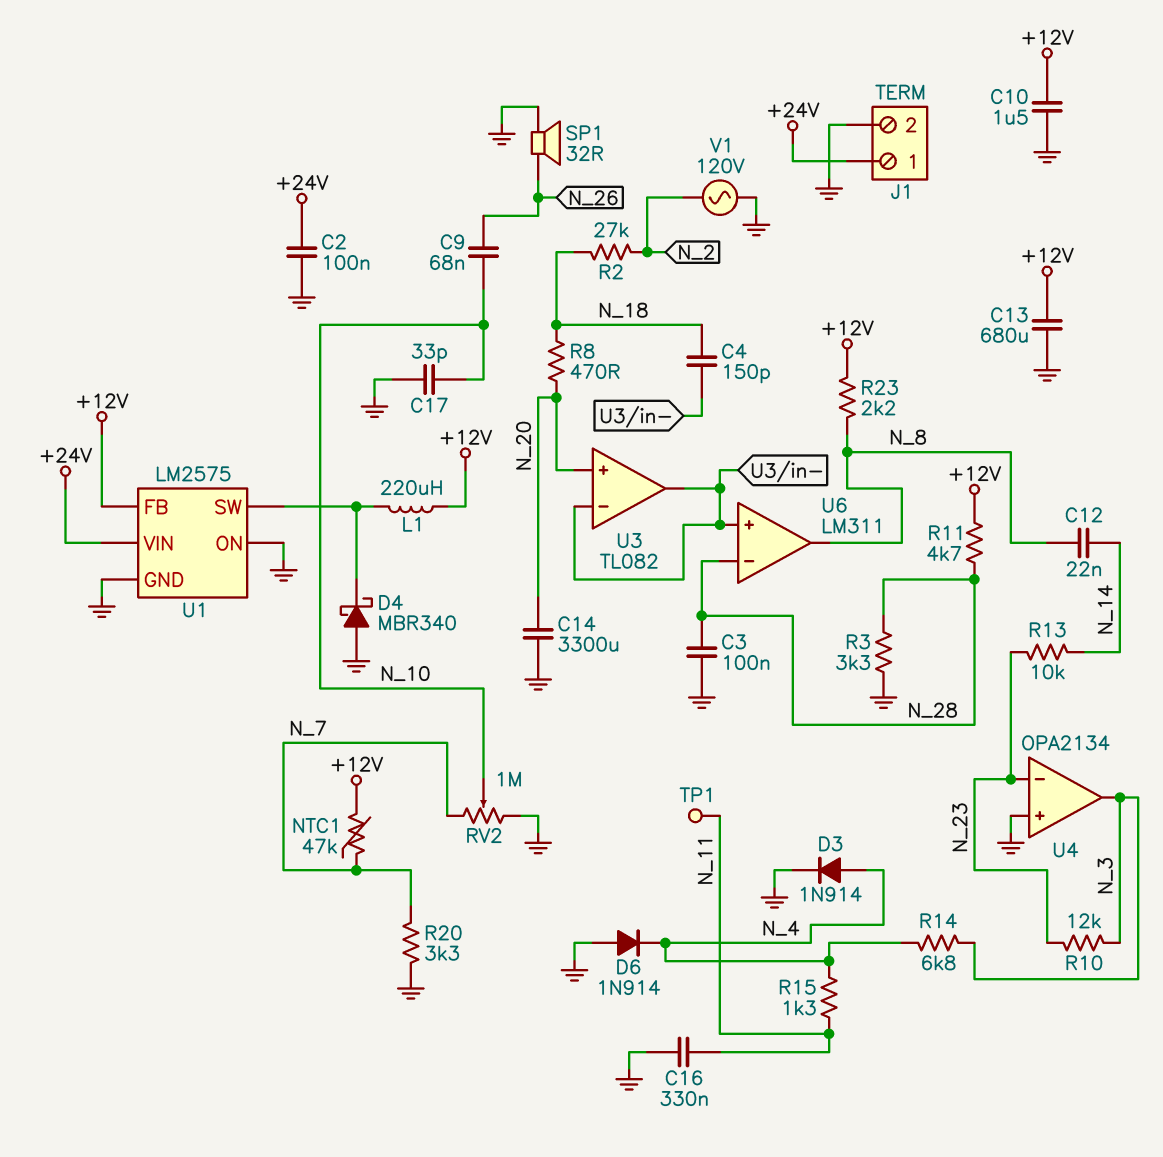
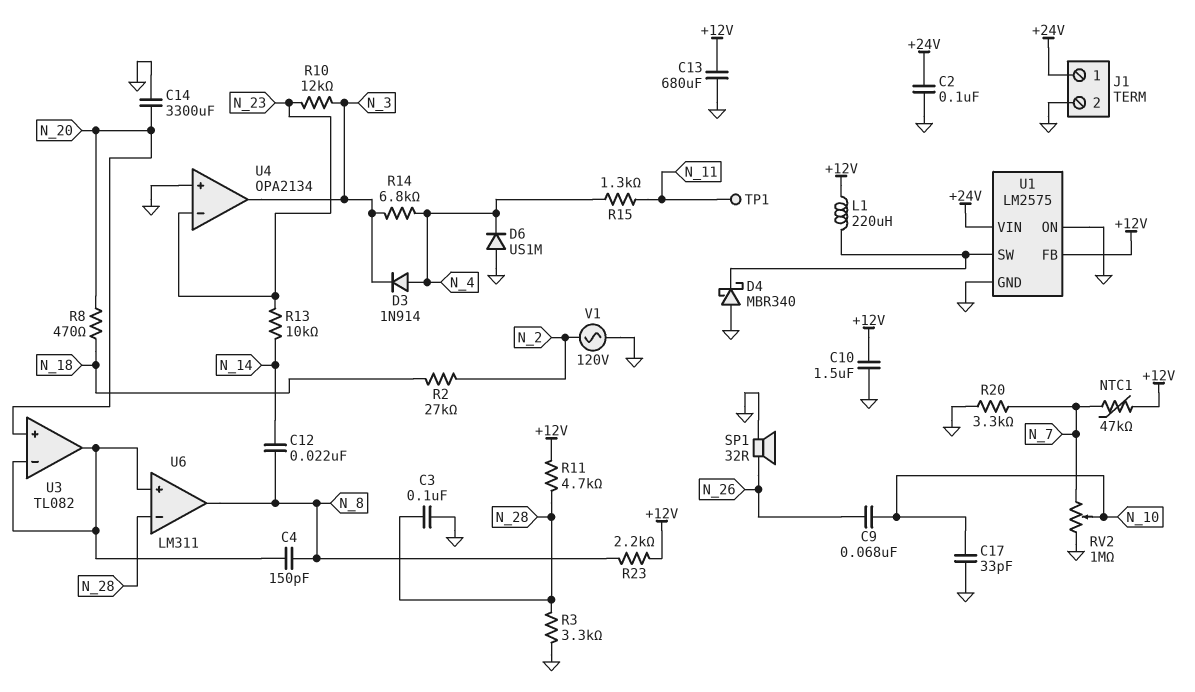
C4: 150pF (N_18, U3/in-) -> 150pF (N_8, U3/in-)
C16: 330nF (GND, N_11) -> none
D3: diode 1N914 (A N_4, K GND) -> diode 1N914 (A N_4, K N_3)
D6: diode 1N914 (A GND, K N_4) -> diode US1M (A GND, K N_4)

